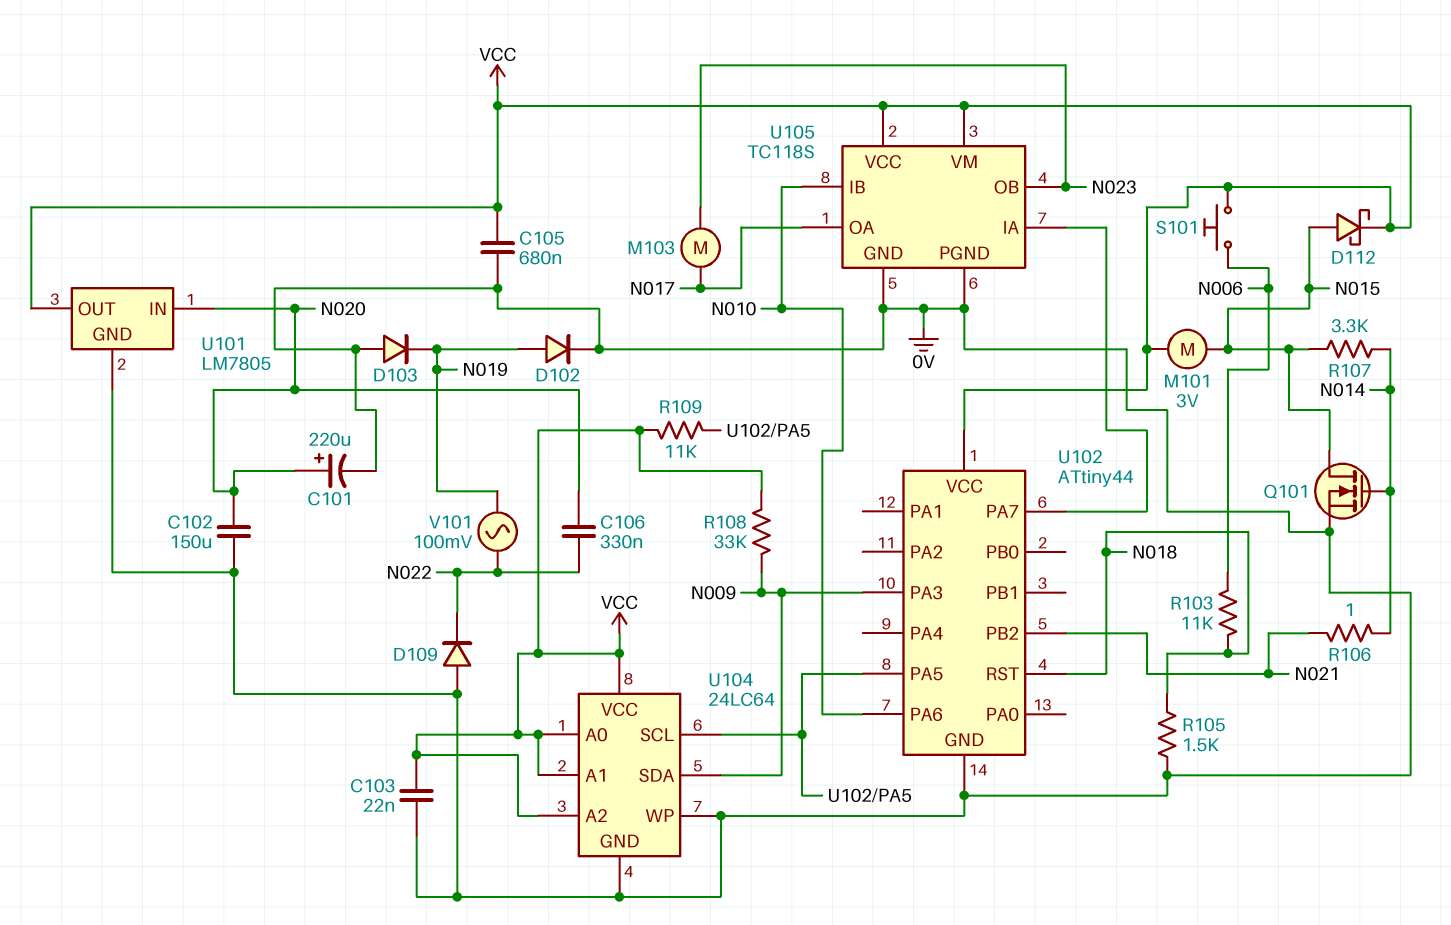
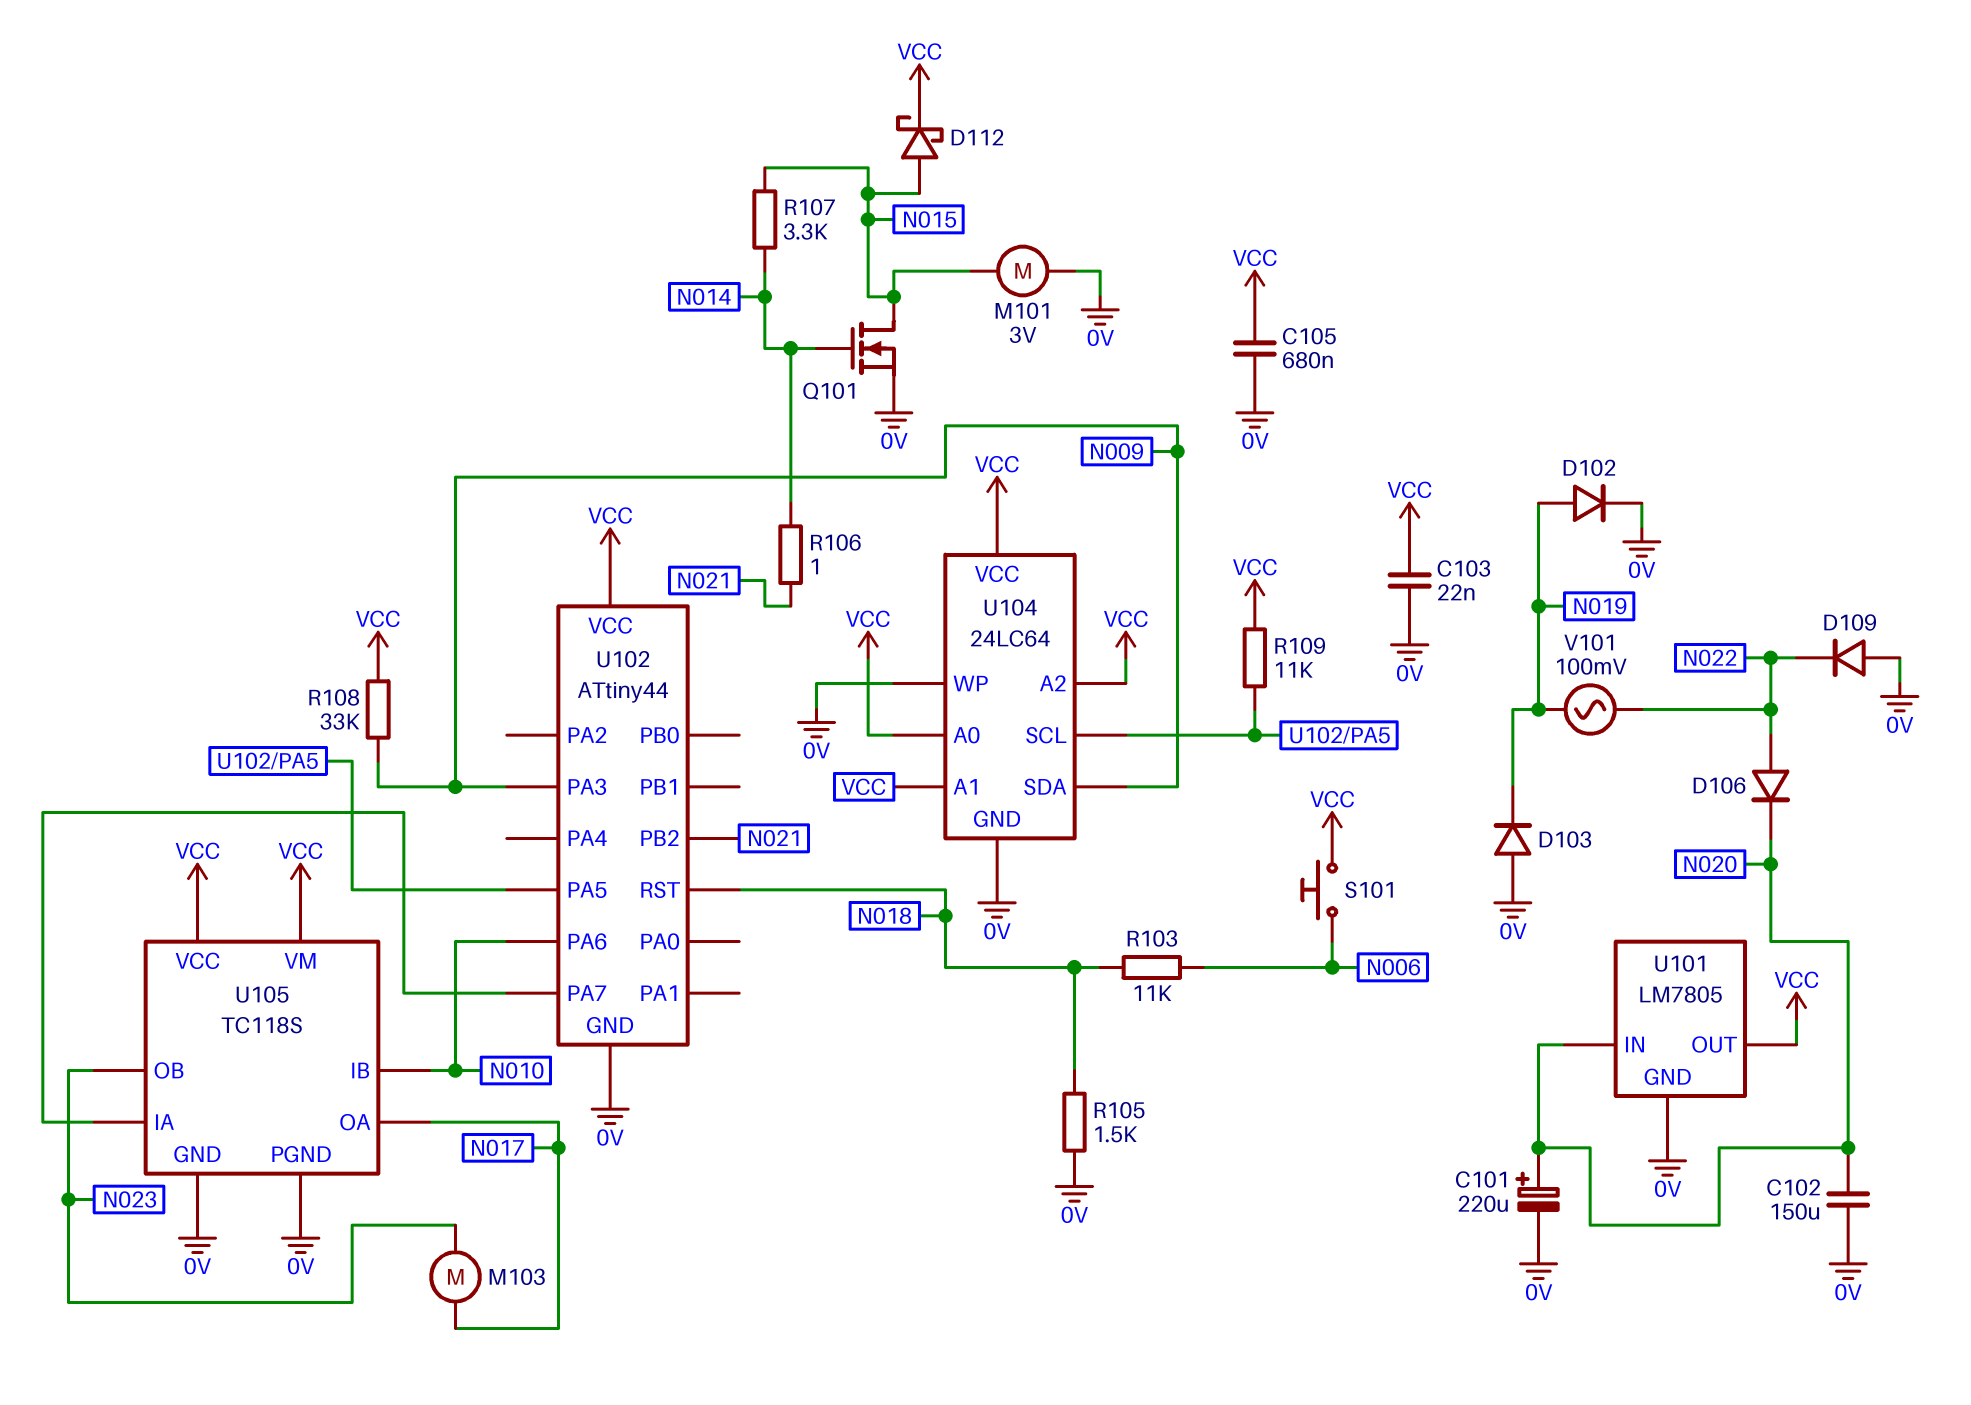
C106: 330nF (N020, N022) -> none
D106: none -> diode (A N022, K N020)
M101: motor 3V (N015, VCC) -> motor 3V (0V, N015)

